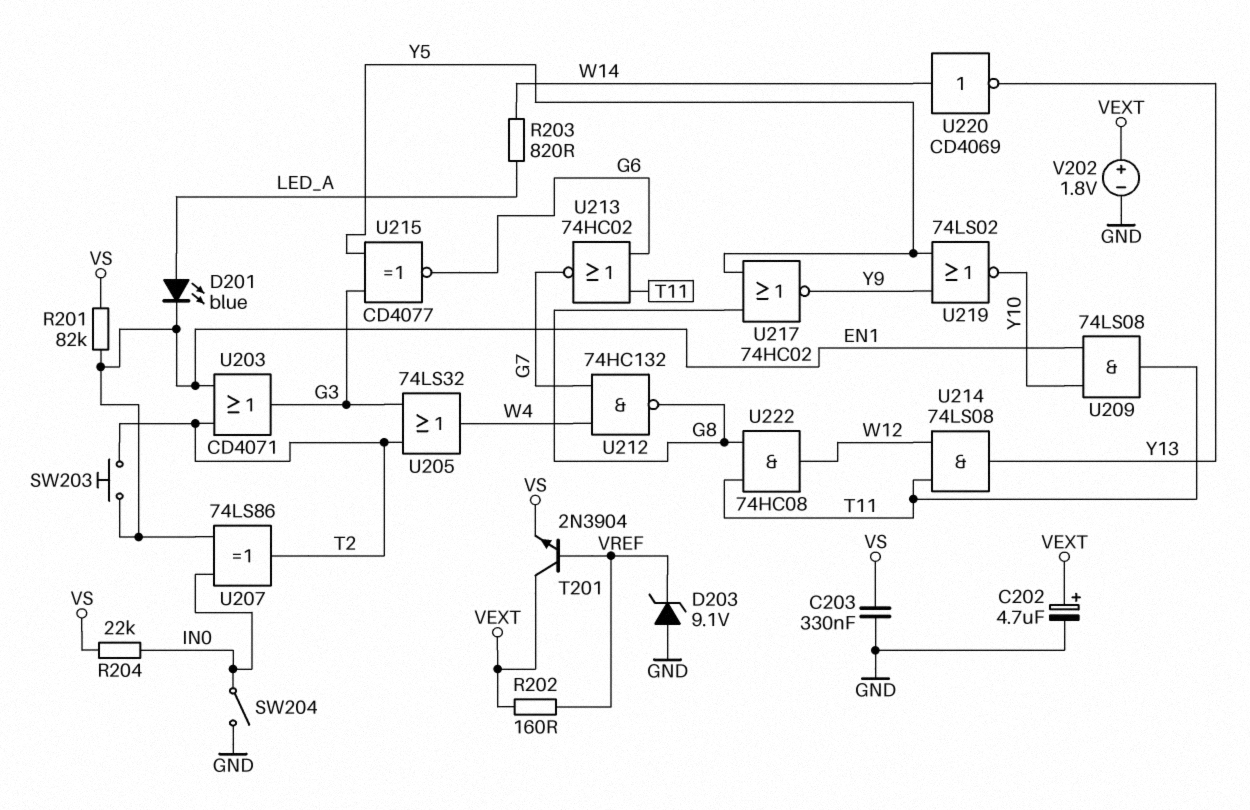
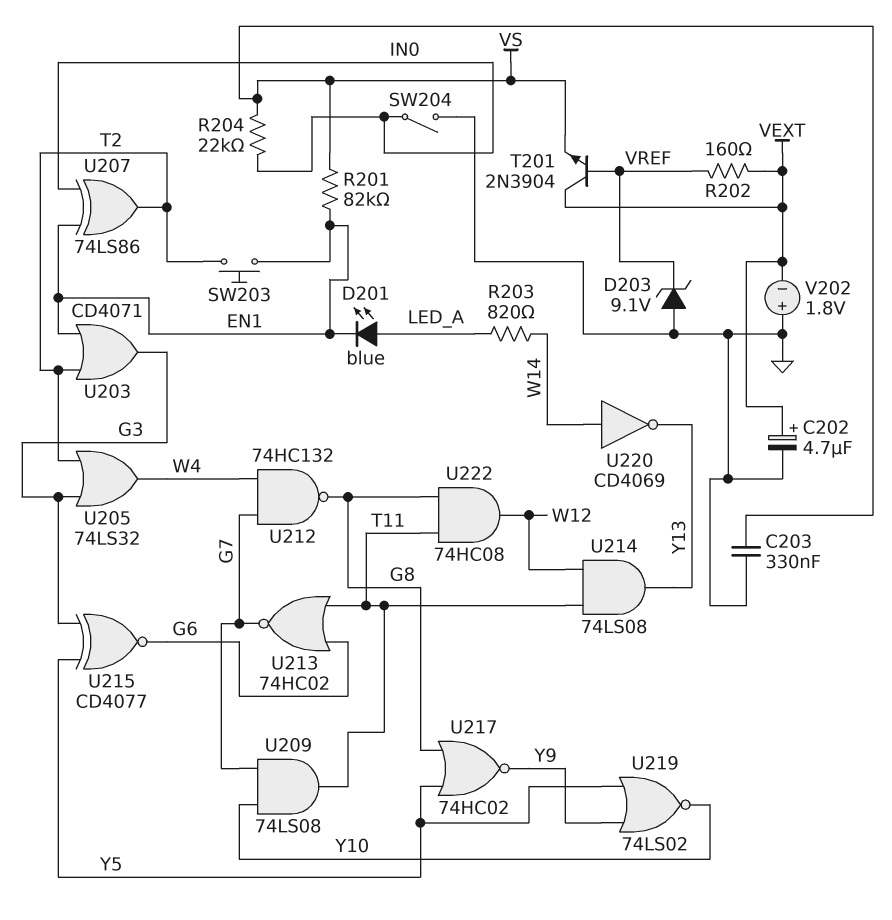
U209: AND 74LS08 (in EN1, in Y10, out T11) -> AND 74LS08 (in G7, in Y10, out T11)
V202: 1.8V (plus VEXT, minus GND) -> 1.8V (plus GND, minus VEXT)

